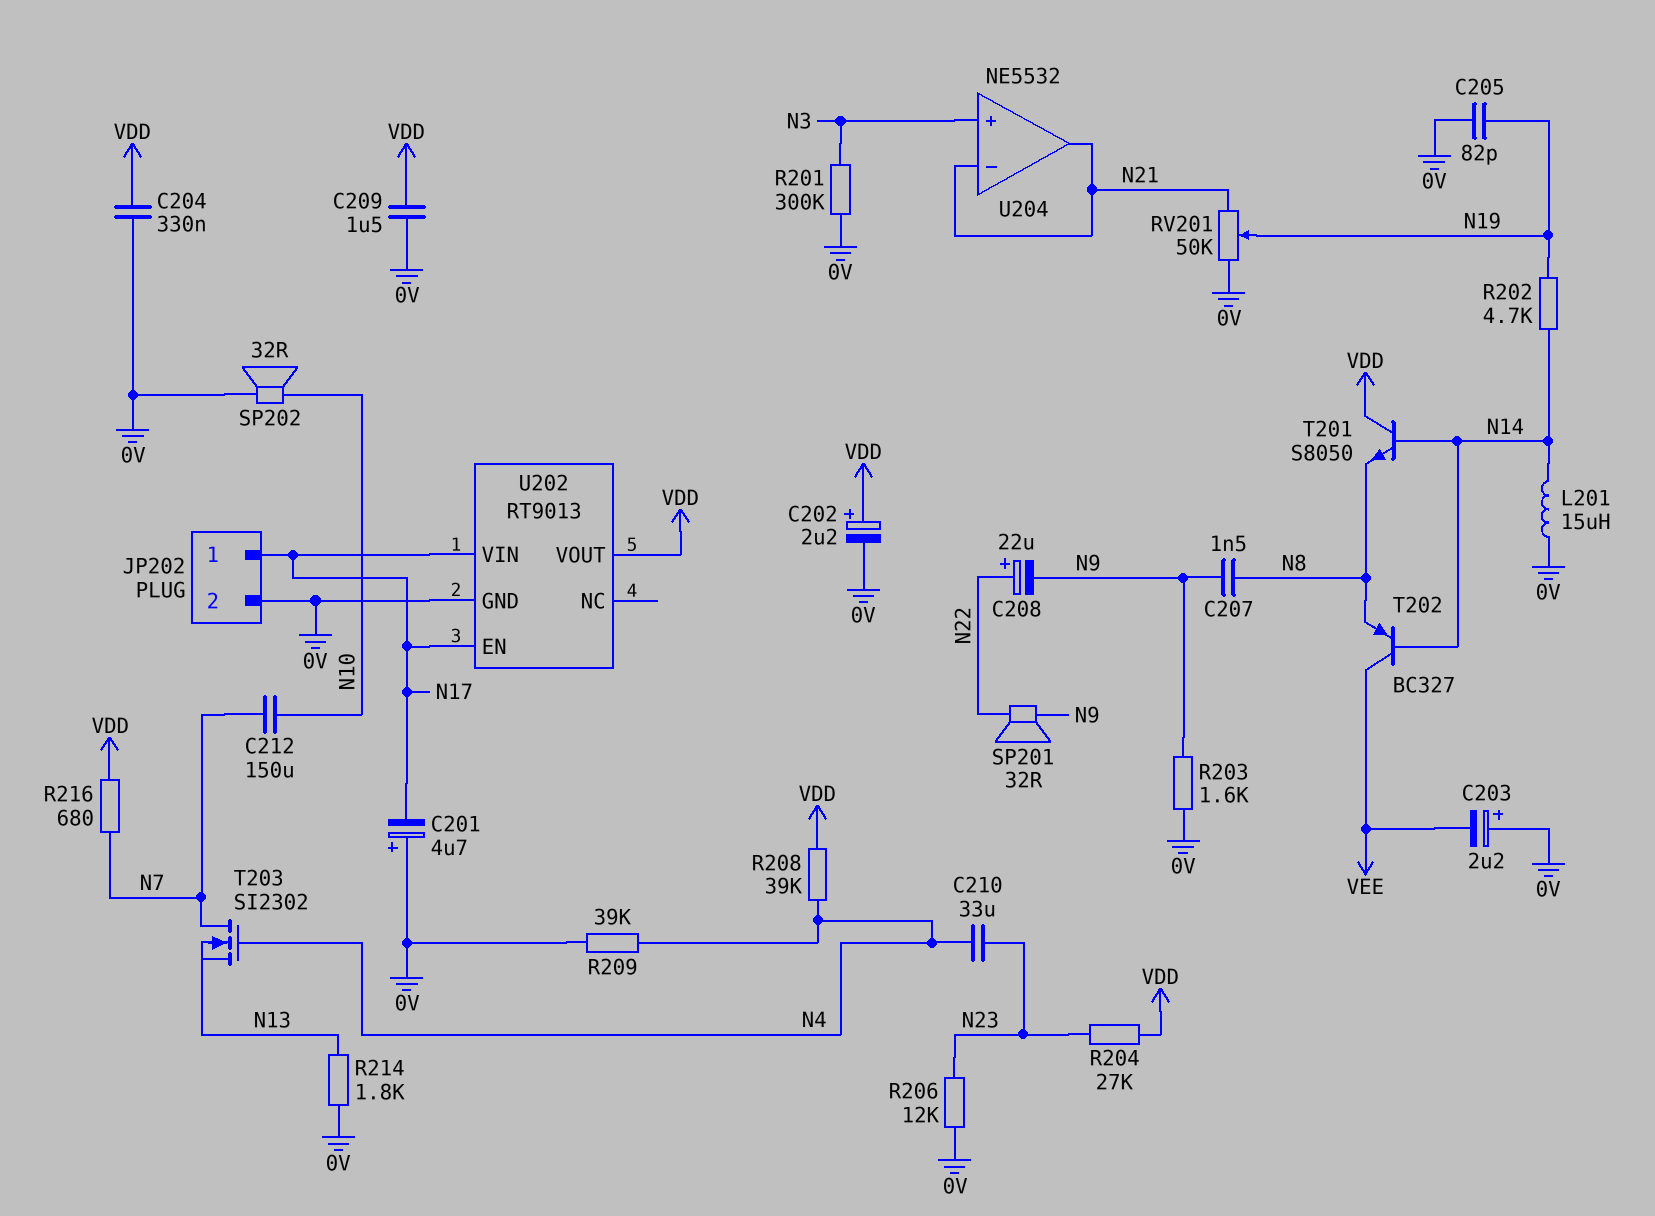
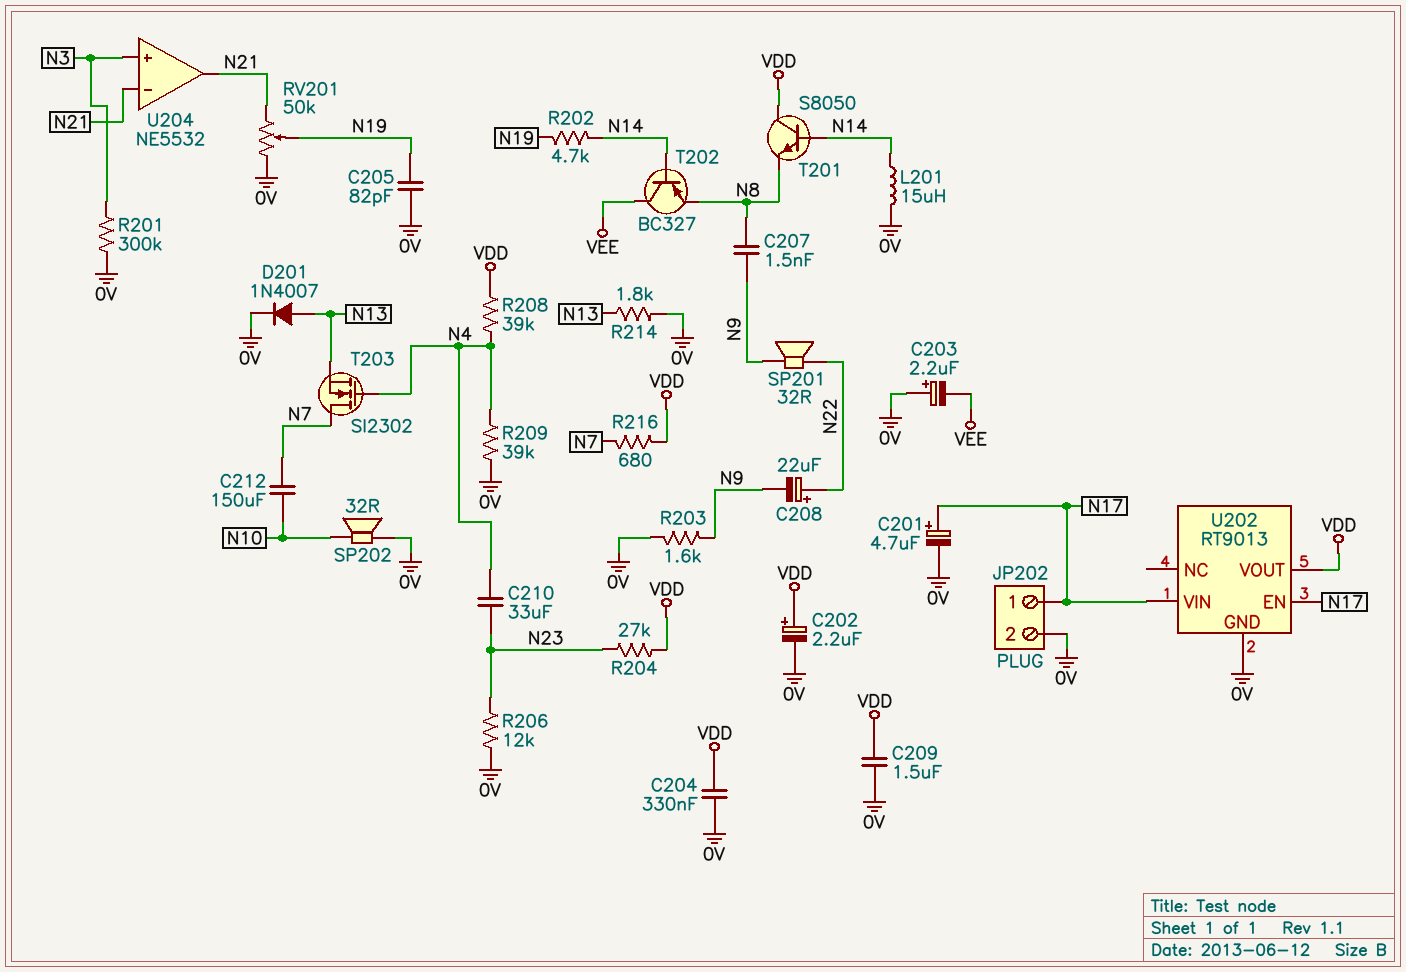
C201: 4.7uF (plus 0V, minus N17) -> 4.7uF (plus N17, minus 0V)
D201: none -> diode 1N4007 (A N13, K 0V)

